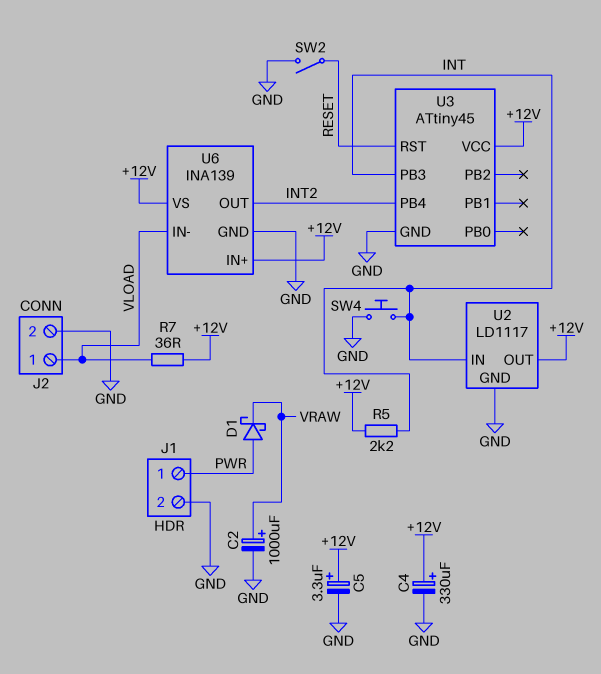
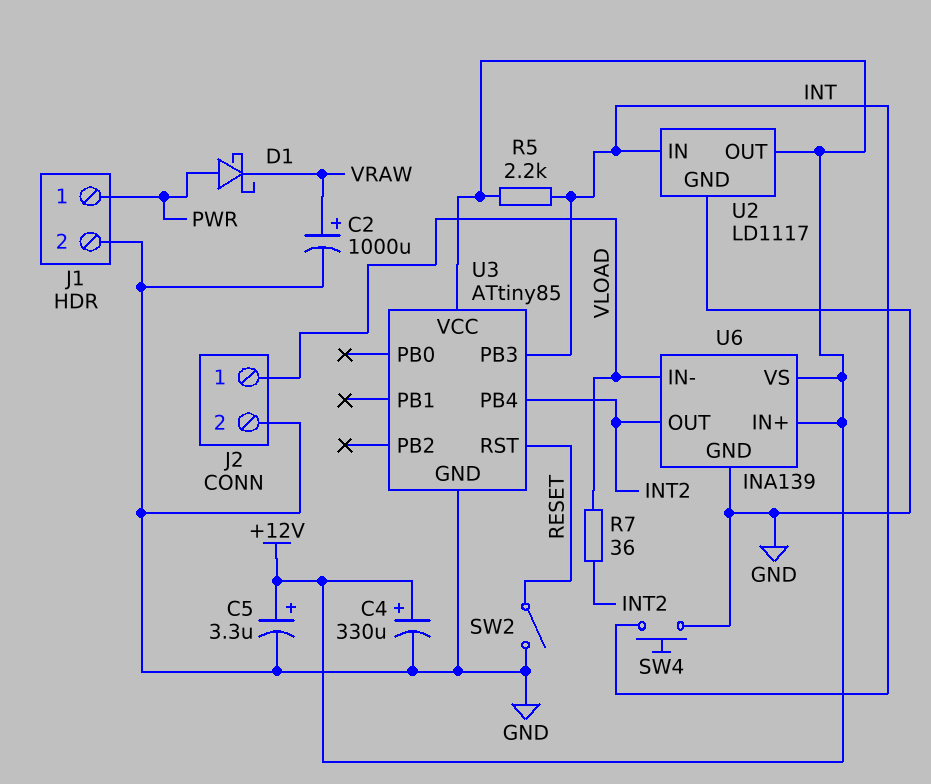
R7: 36 (+12V, VLOAD) -> 36 (INT2, VLOAD)
U3: ATtiny45 -> ATtiny85

